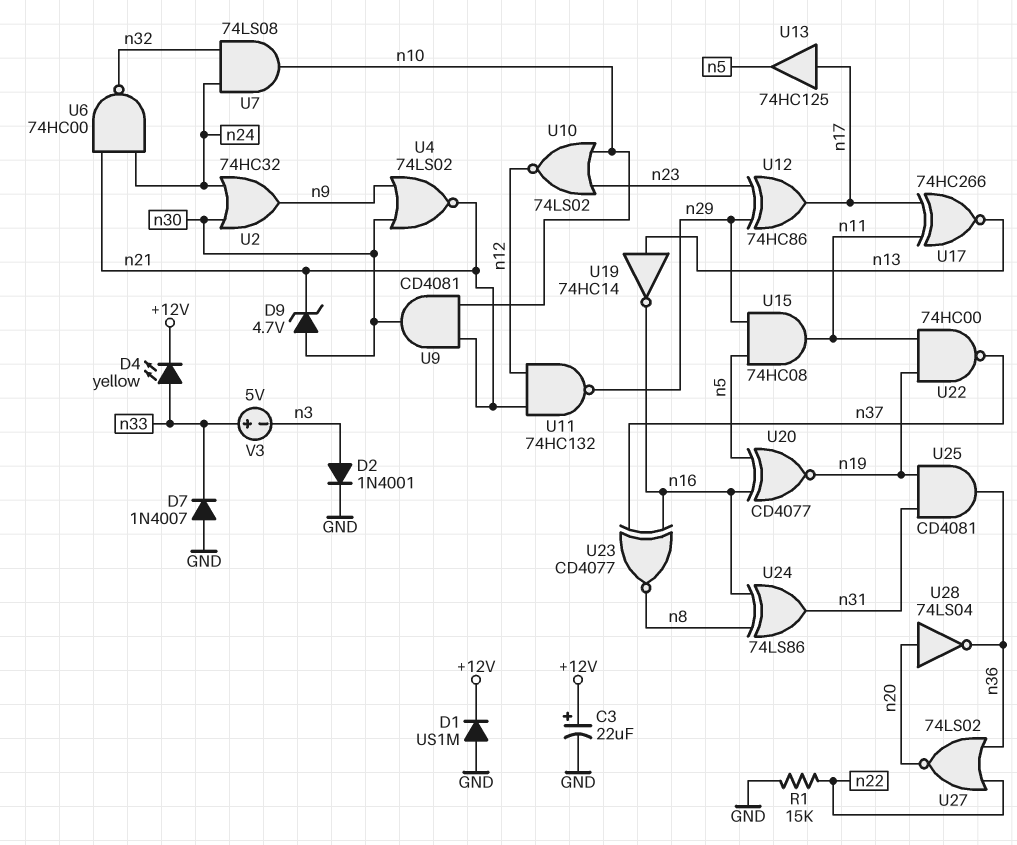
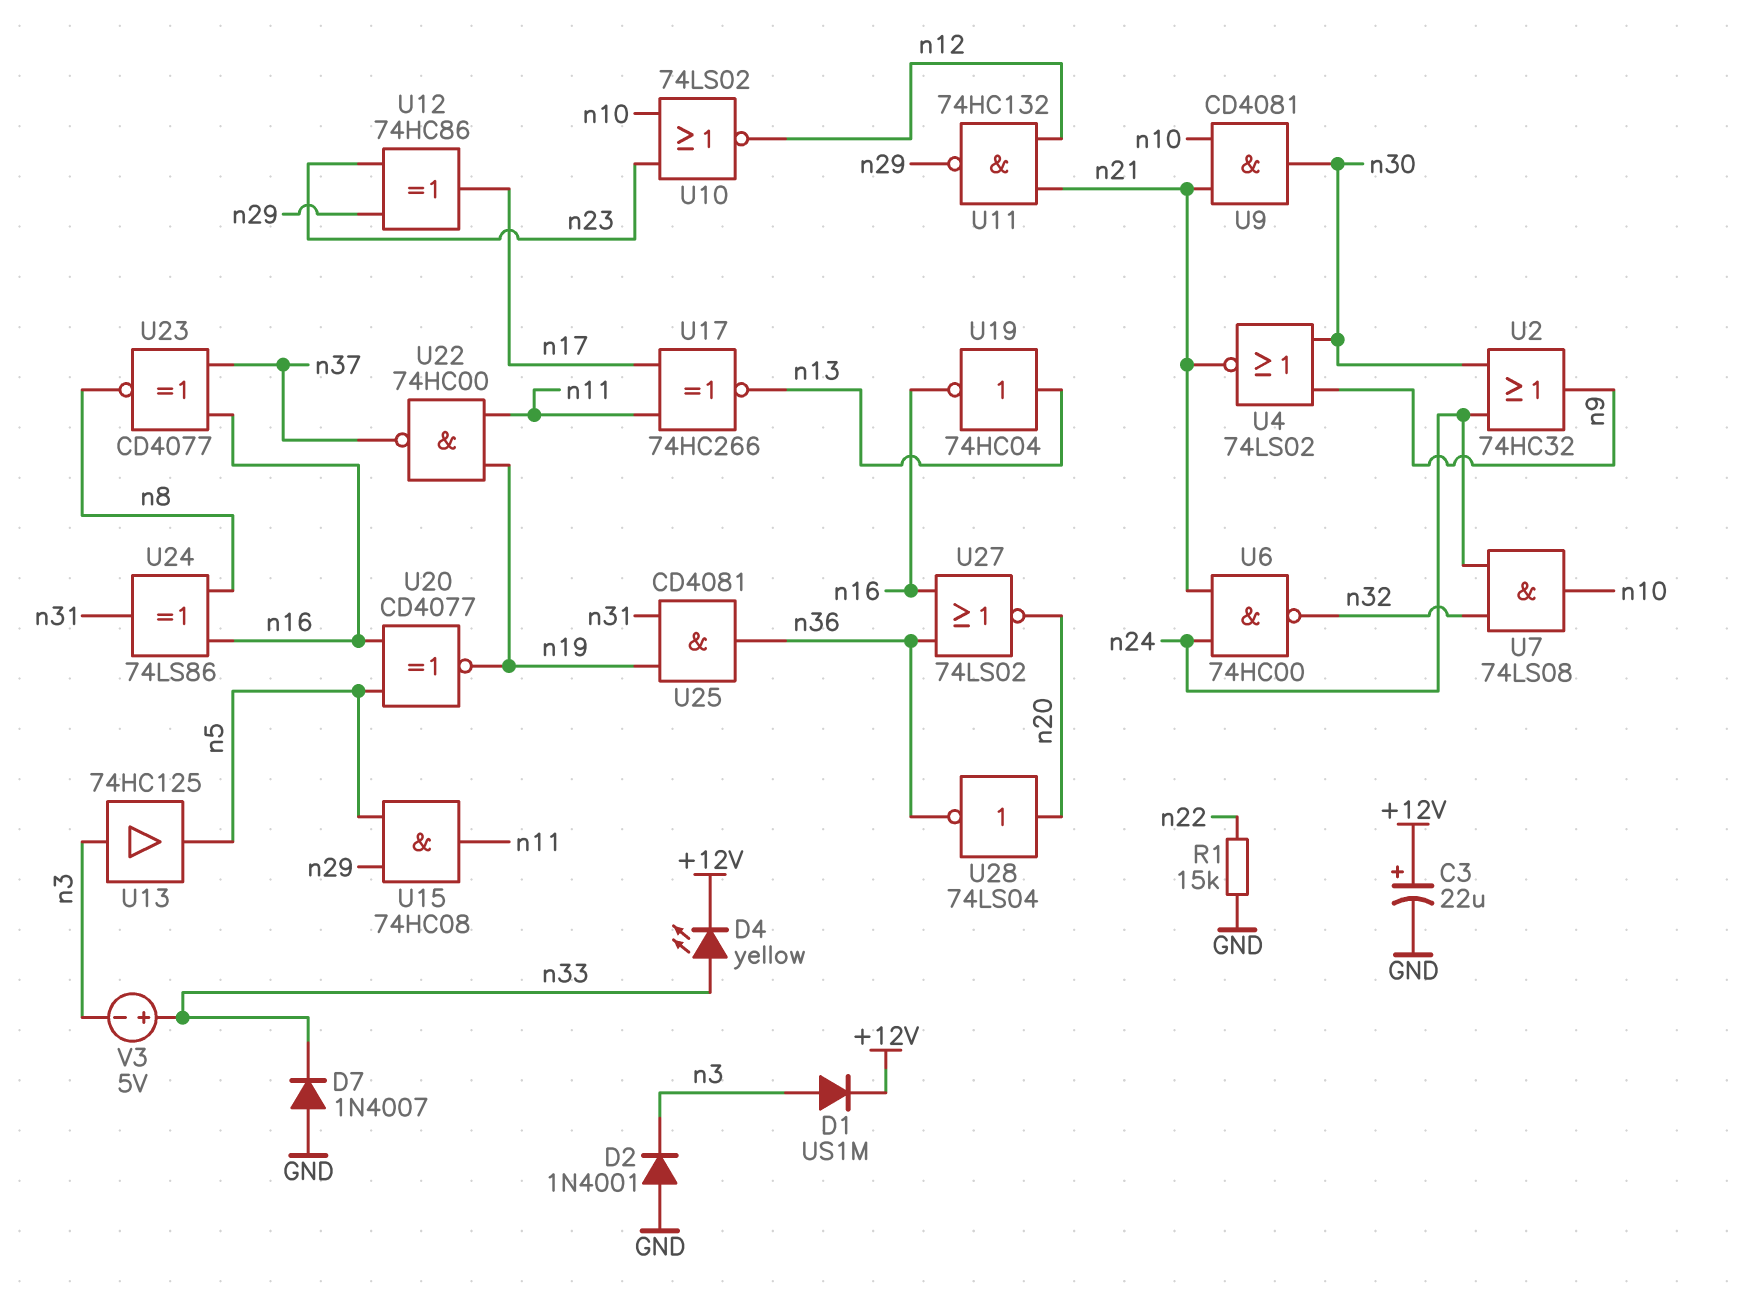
D1: diode US1M (A GND, K +12V) -> diode US1M (A n3, K +12V)
D2: diode 1N4001 (A n3, K GND) -> diode 1N4001 (A GND, K n3)
D9: zener 4.7V (A n30, K n21) -> none
U13: buffer 74HC125 (in n17, out n5) -> buffer 74HC125 (in n3, out n5)
U19: NOT 74HC14 (in n13, out n16) -> NOT 74HC04 (in n13, out n16)
U27: NOR 74LS02 (in n22, in n36, out n20) -> NOR 74LS02 (in n16, in n36, out n20)

